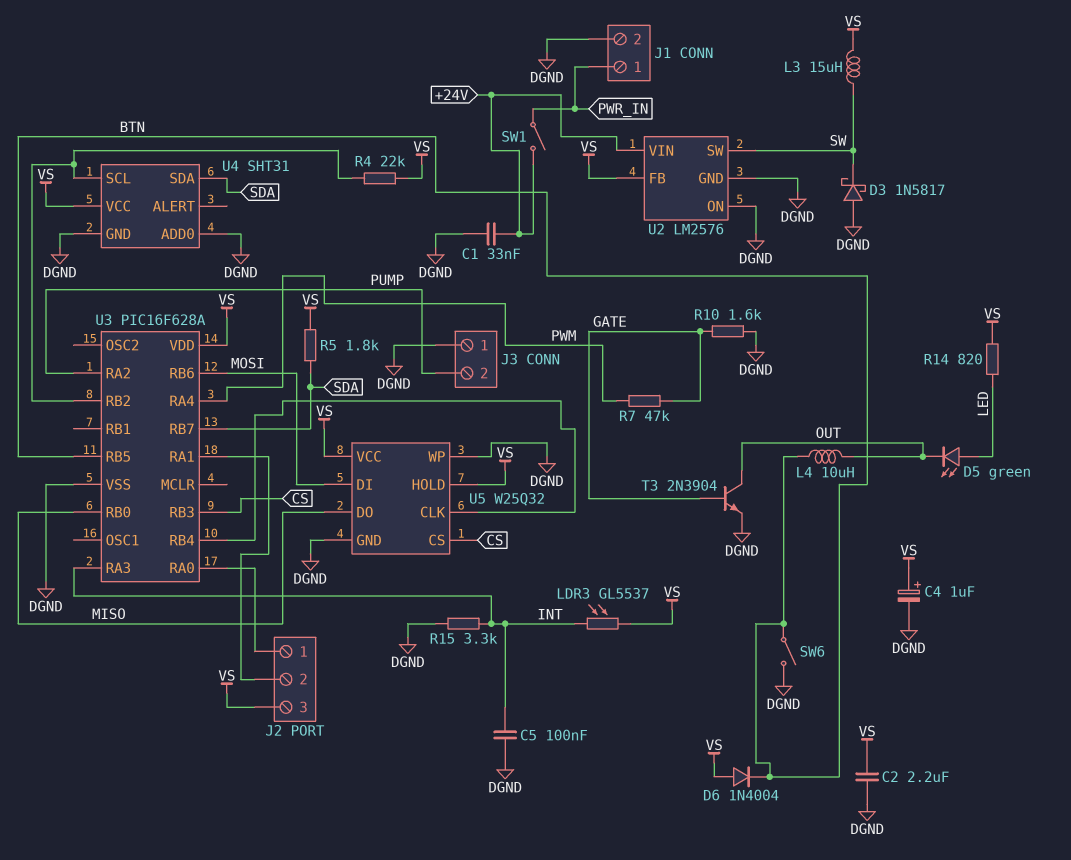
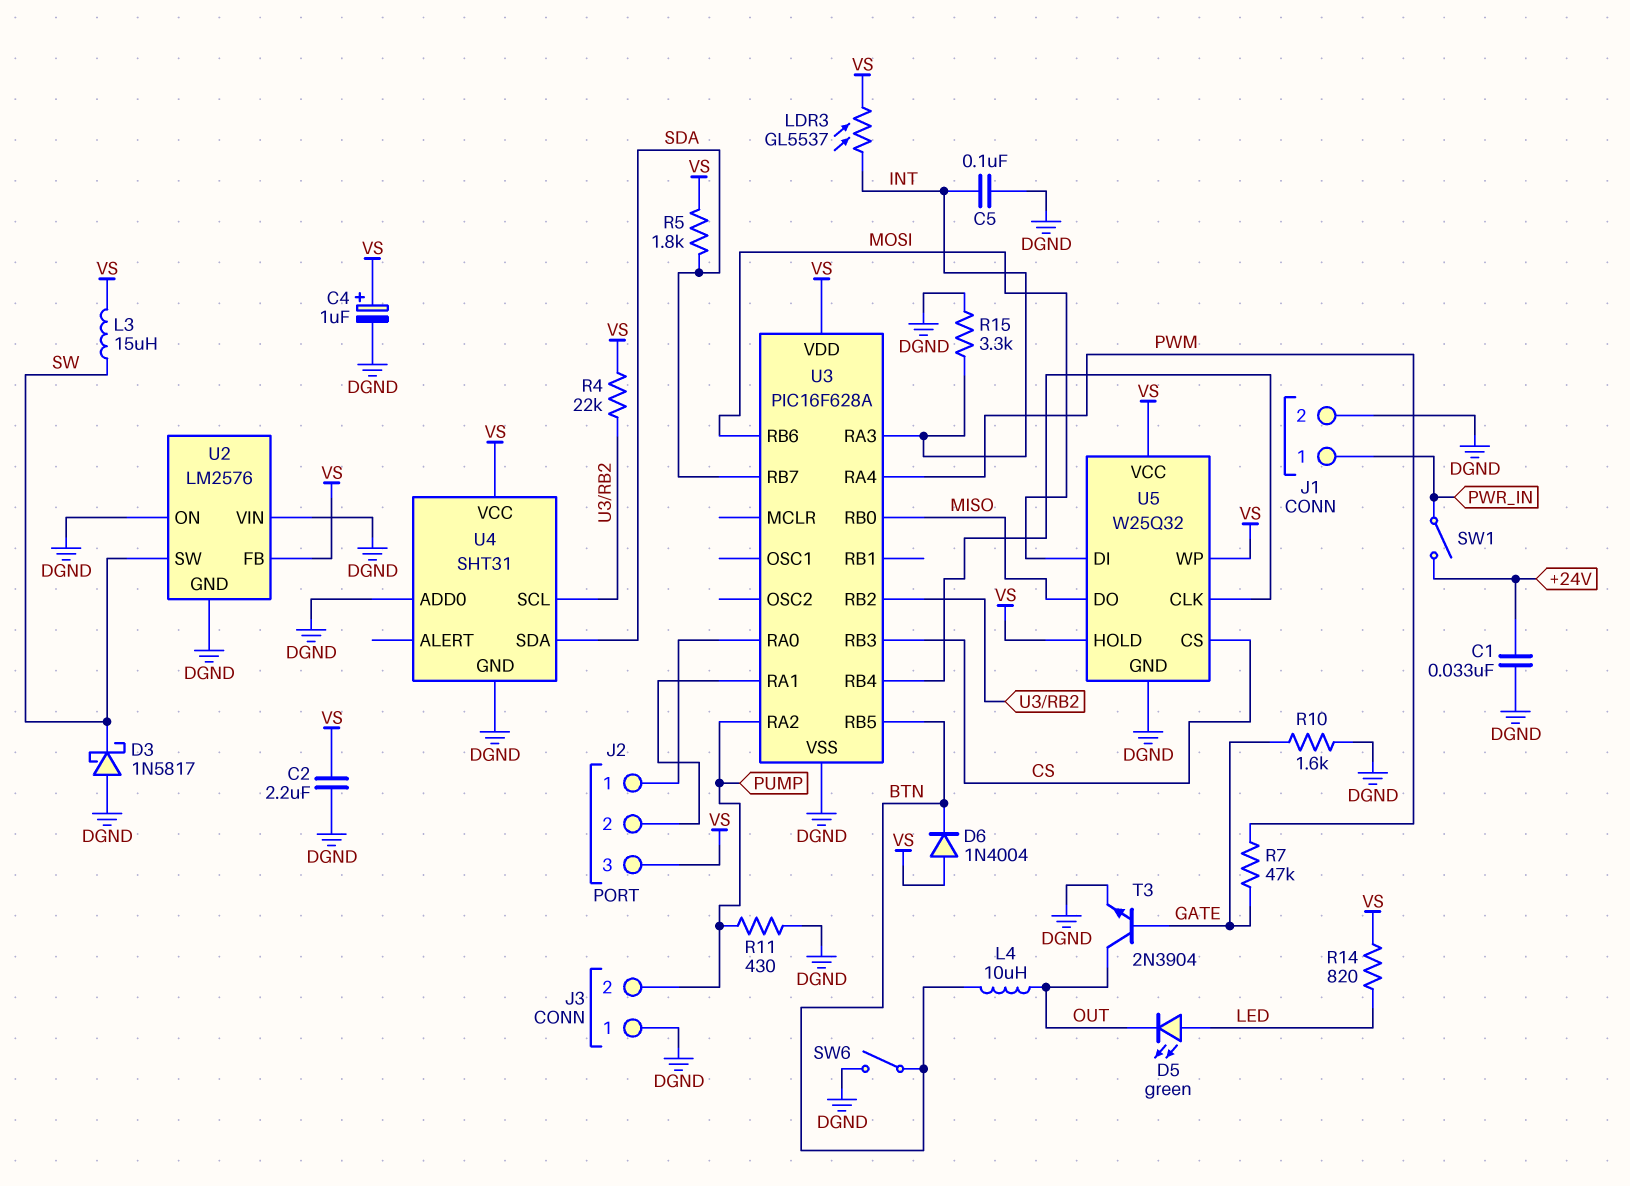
R11: none -> 430 (DGND, PUMP)
U2 pin VIN: +24V -> DGND
U5 pin WP: DGND -> VS

